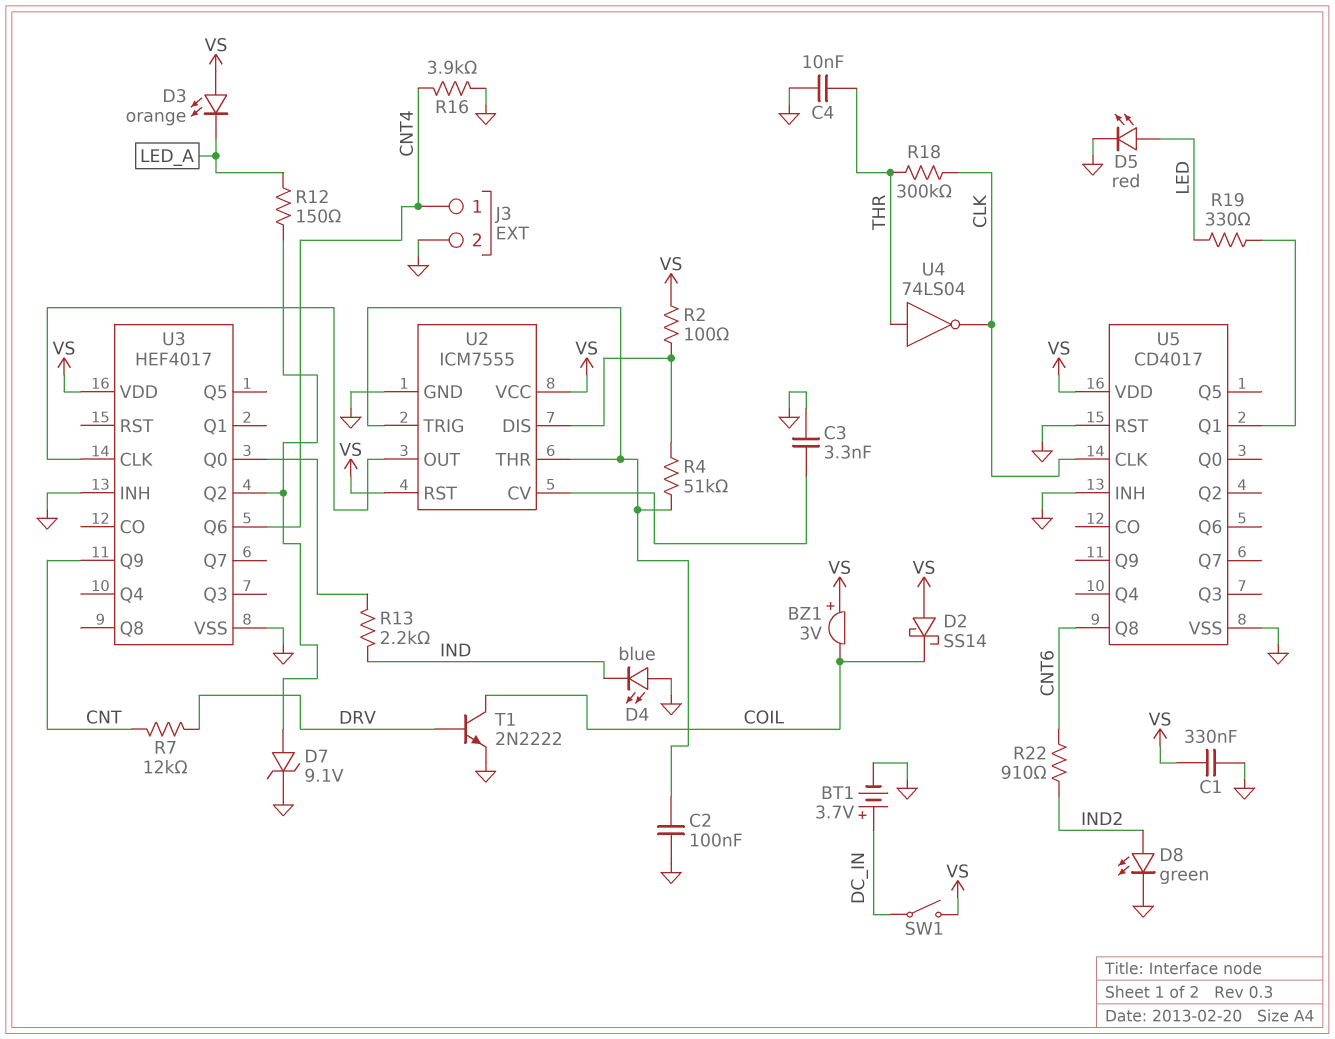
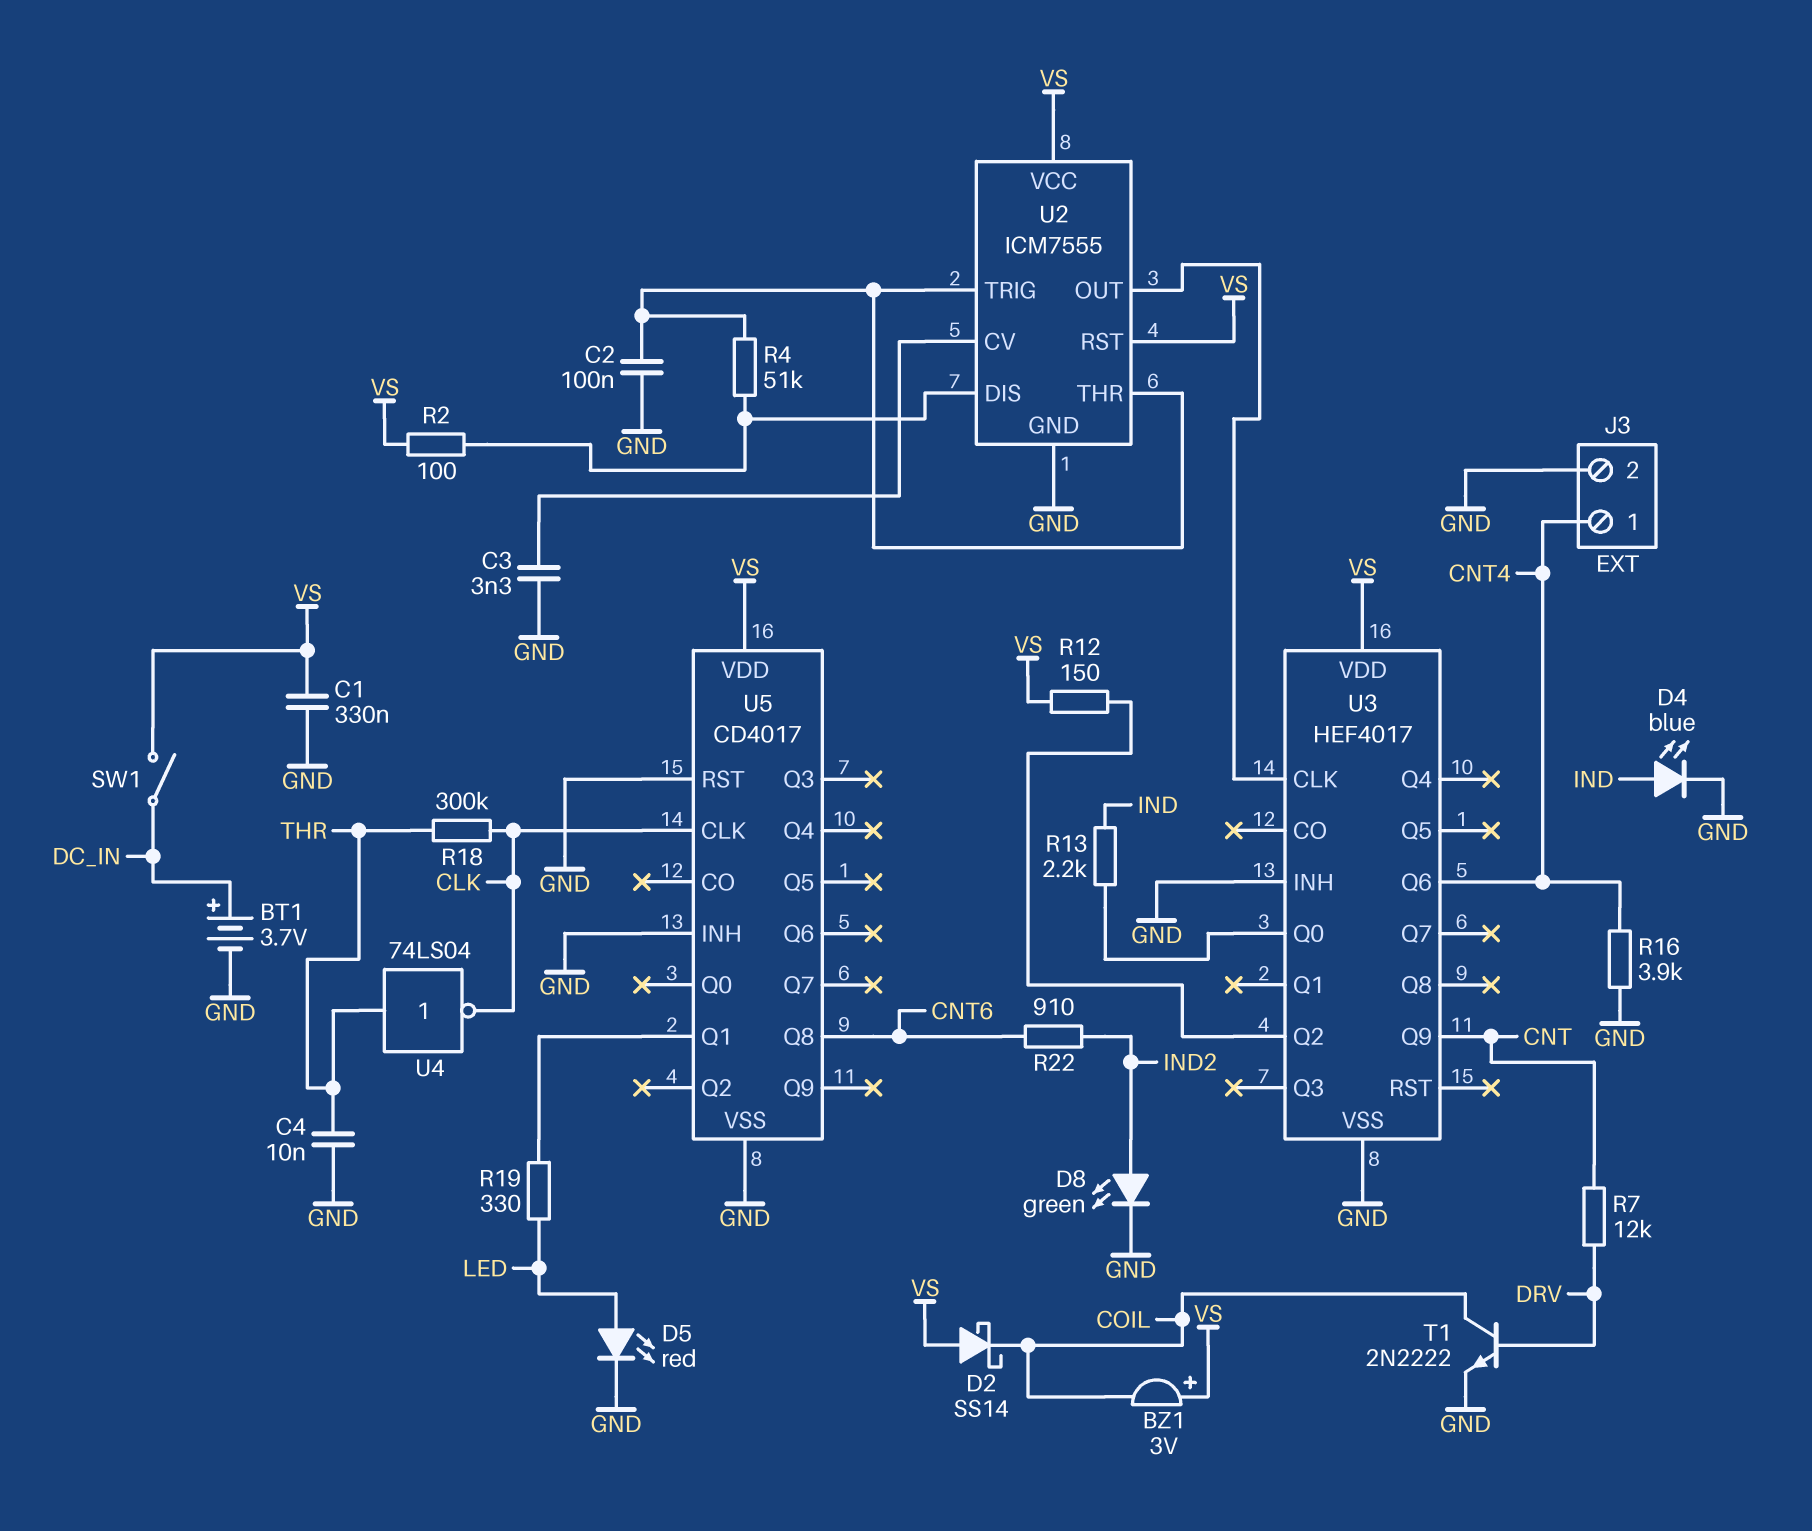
D3: LED orange (A VS, K LED_A) -> none
D4: LED blue (A GND, K IND) -> LED blue (A IND, K GND)
D7: zener 9.1V (A U3/Q2, K GND) -> none
R12: 150 (LED_A, U3/Q2) -> 150 (U3/Q2, VS)

